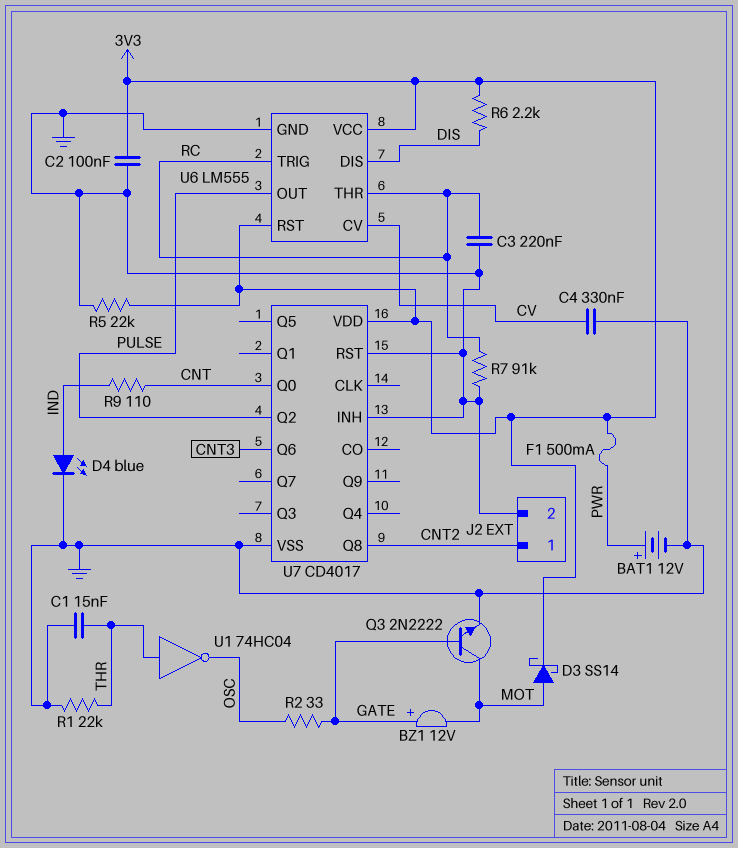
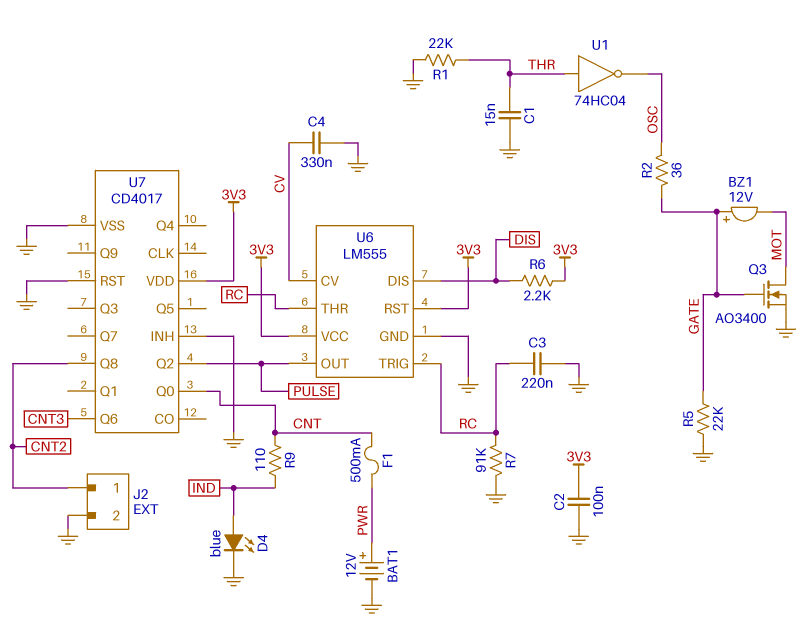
D3: schottky SS14 (A MOT, K 3V3) -> none
F1: 500mA (3V3, PWR) -> 500mA (CNT, PWR)
Q3: NPN 2N2222 (B GATE, C MOT, E GND) -> NMOS AO3400 (G GATE, D MOT, S GND)
R2: 33 (GATE, OSC) -> 36 (GATE, OSC)
R5: 22k (3V3, GND) -> 22k (GATE, GND)

